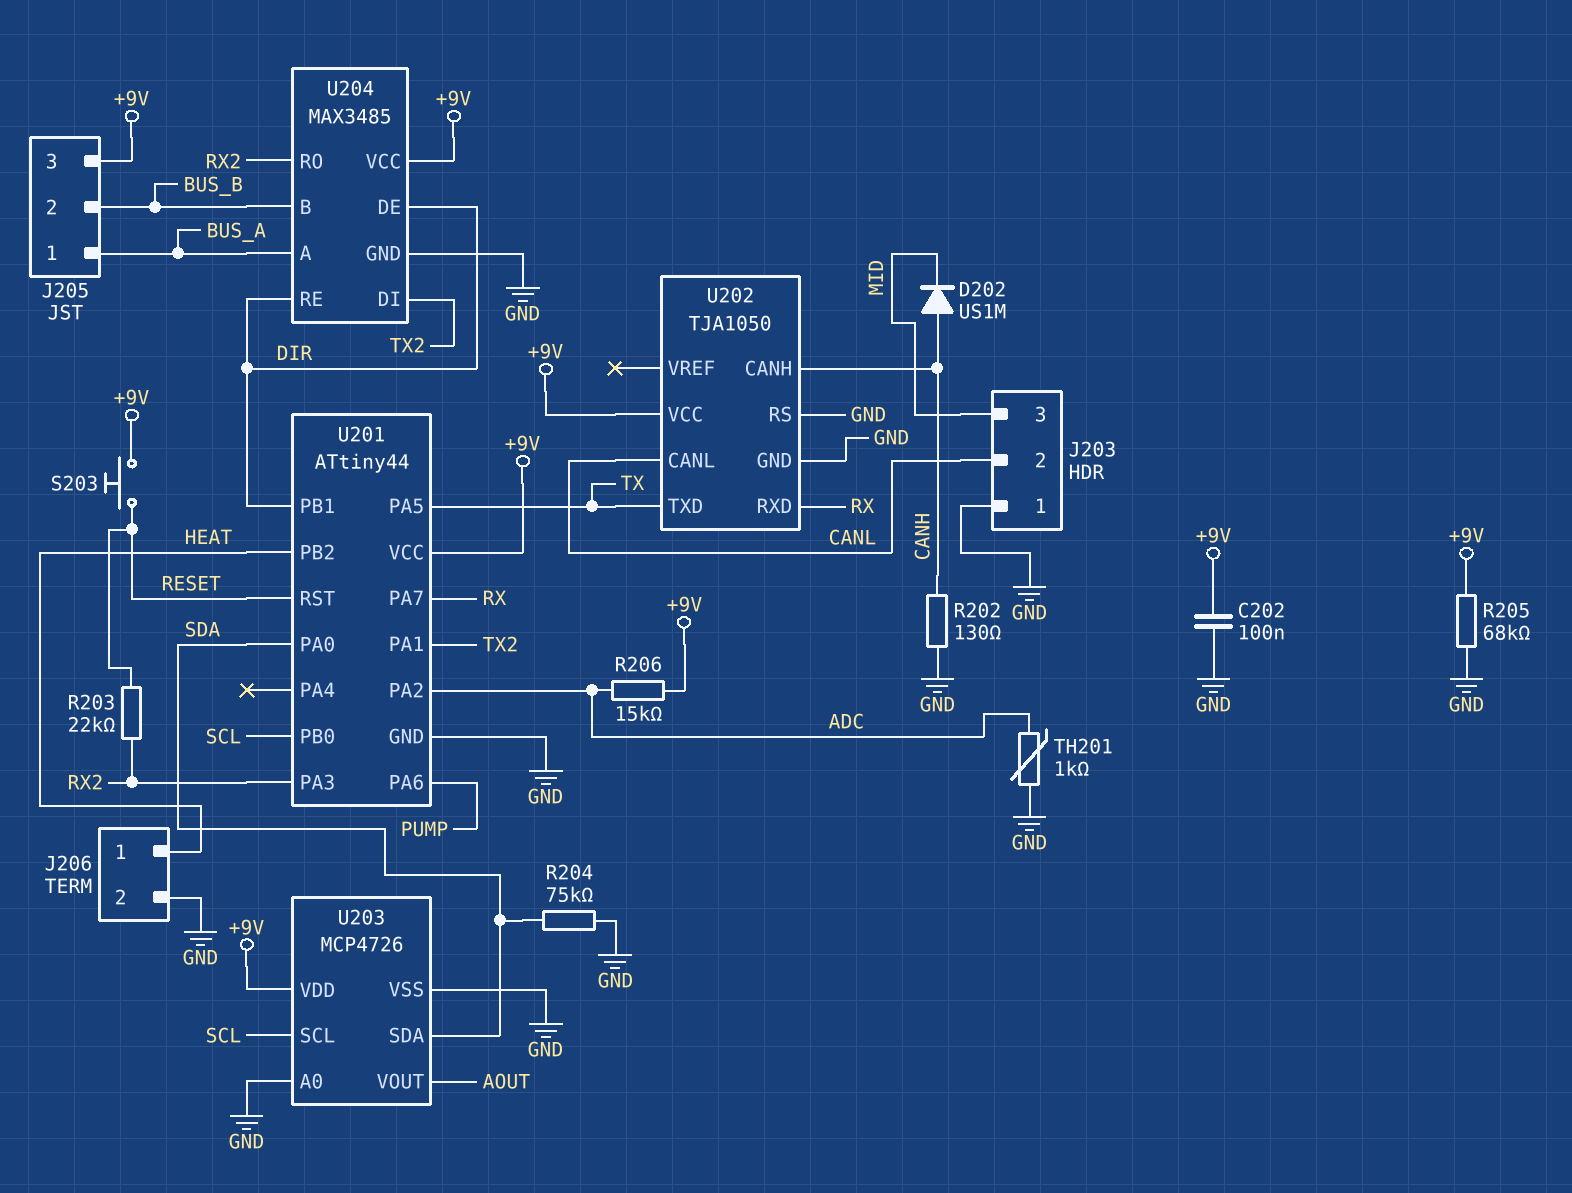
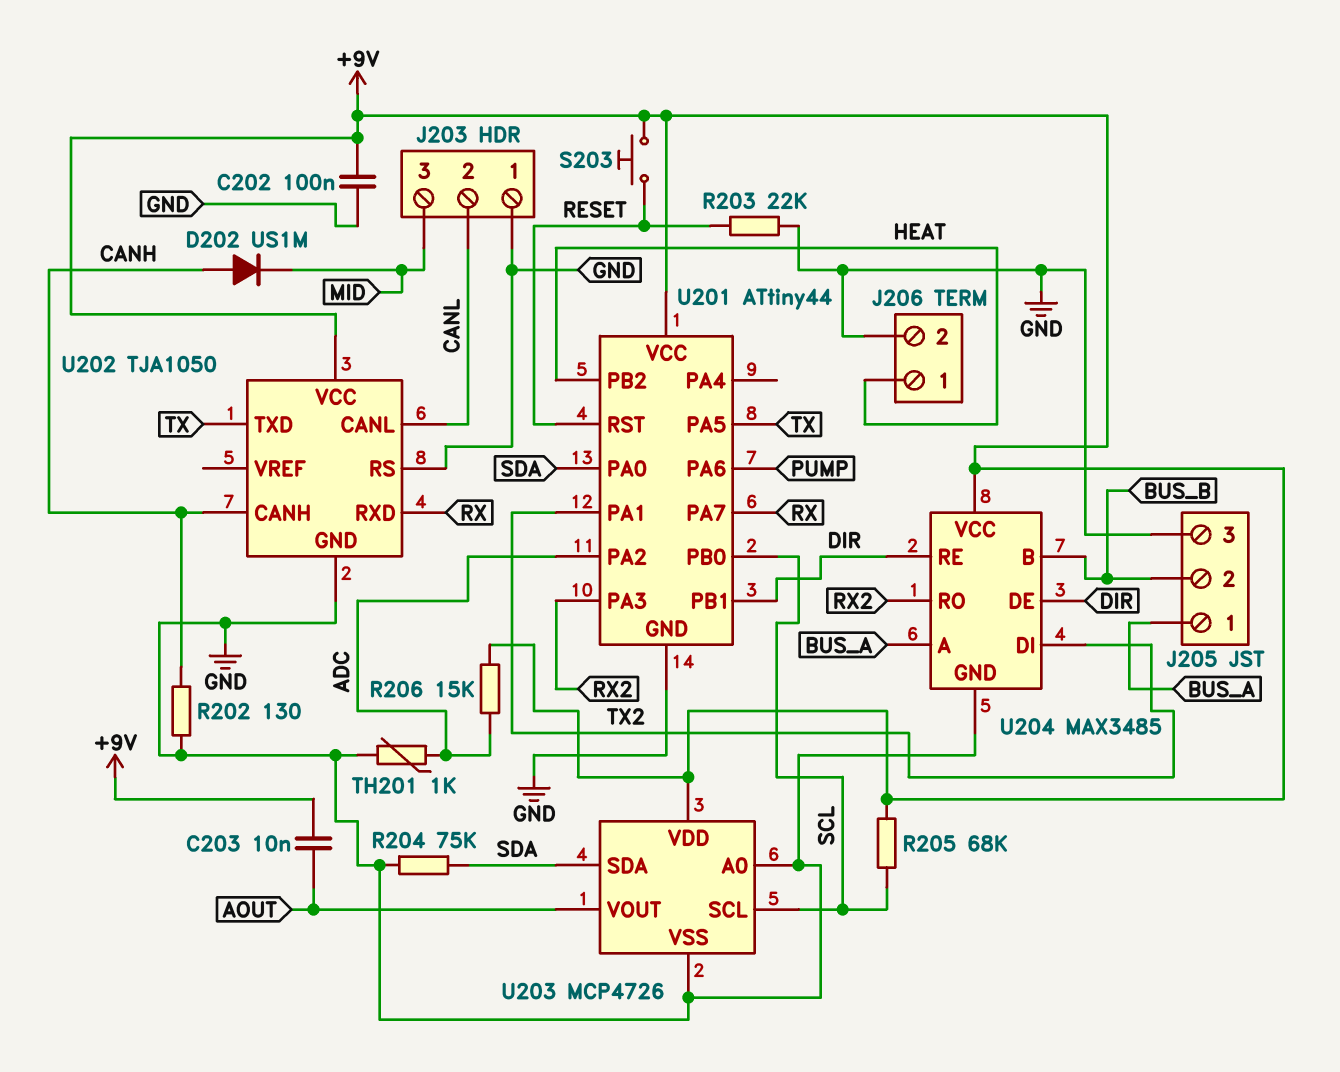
C203: none -> 10nF (+9V, AOUT)
J205 pin 3: +9V -> GND
R203: 22k (RESET, RX2) -> 22k (GND, RESET)
R205: 68k (+9V, GND) -> 68k (+9V, SCL)

